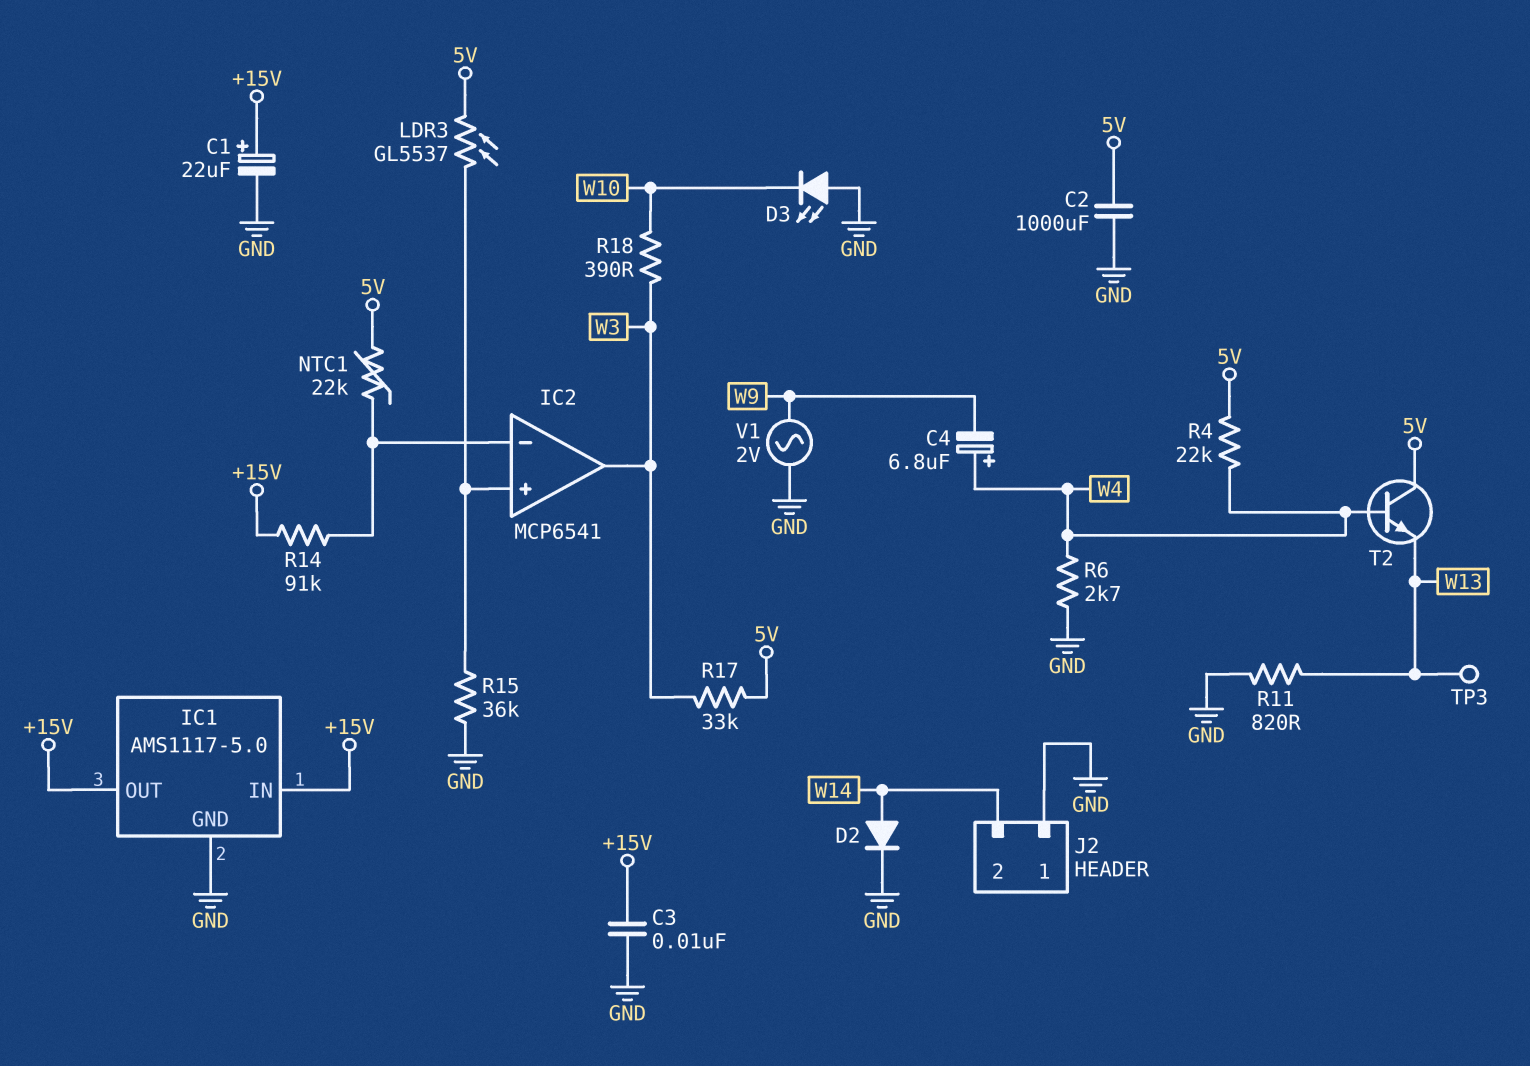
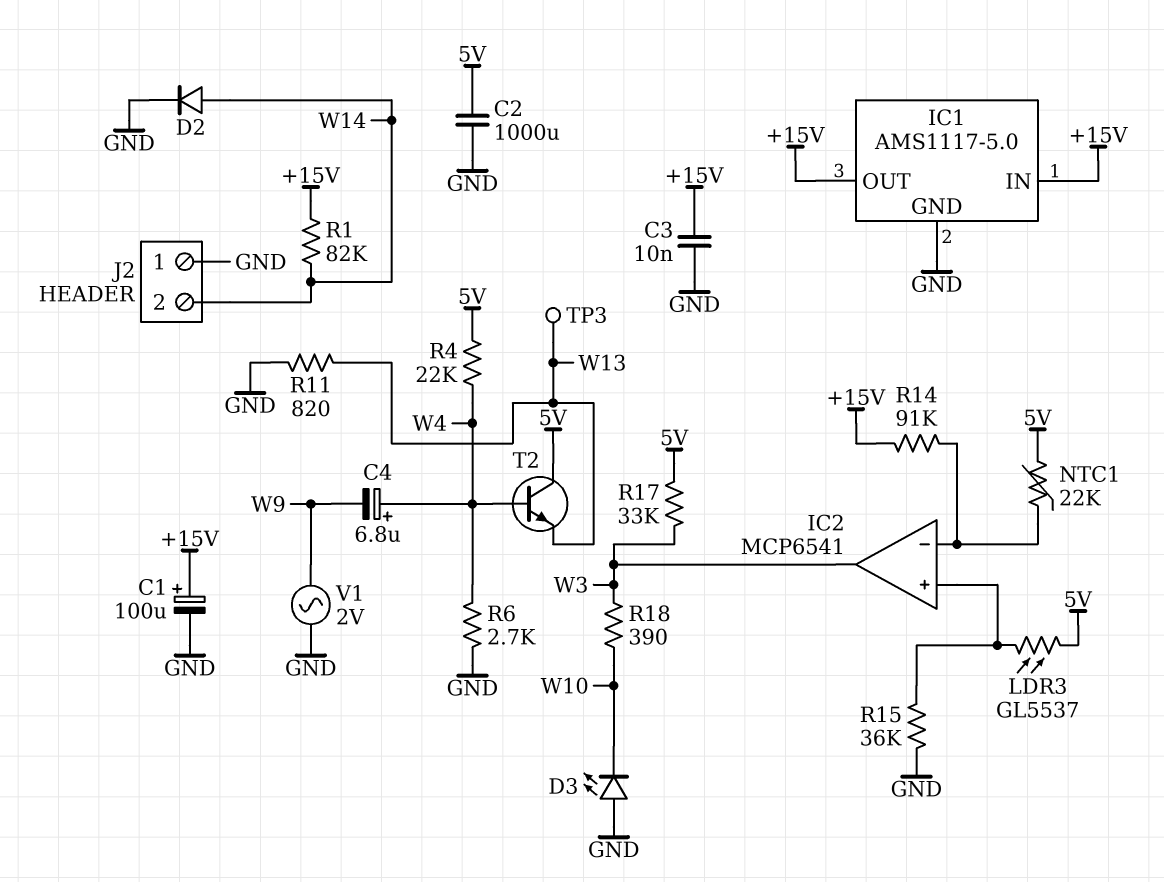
C1: 22uF (plus +15V, minus GND) -> 100uF (plus +15V, minus GND)
R1: none -> 82k (+15V, W14)

